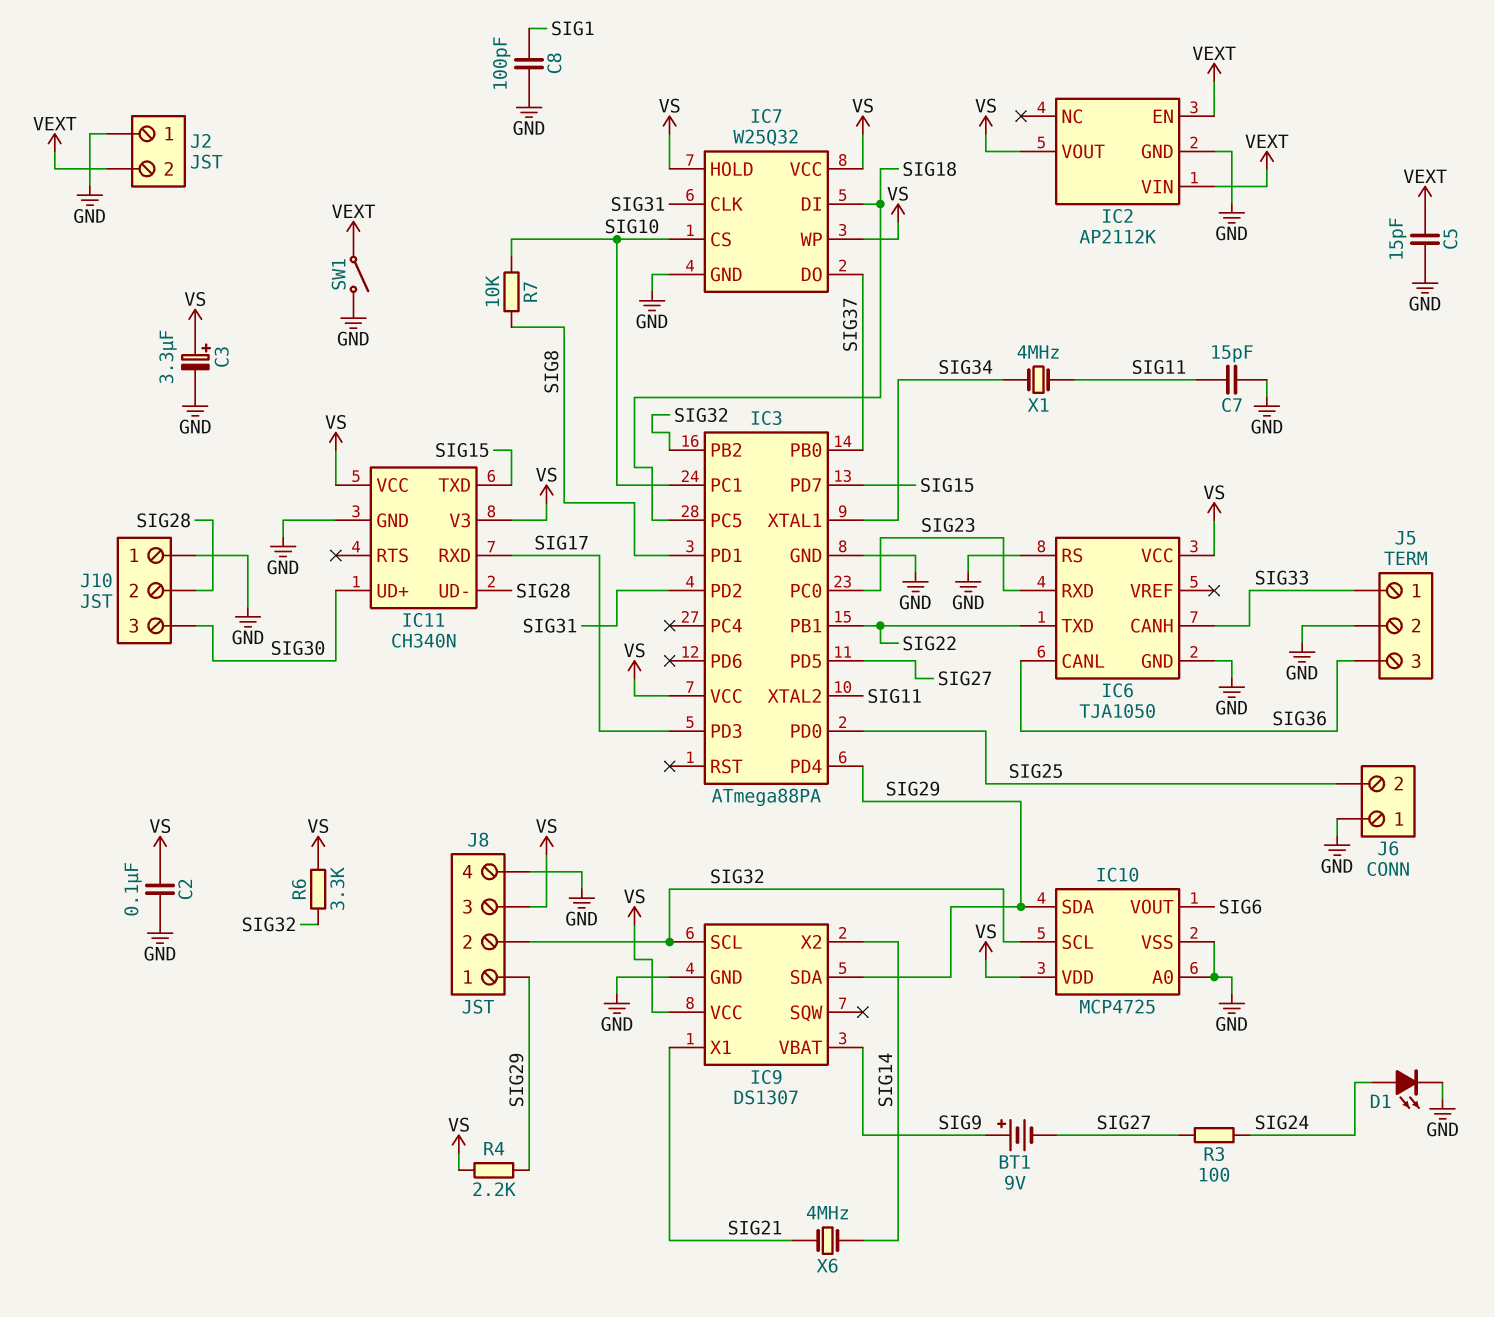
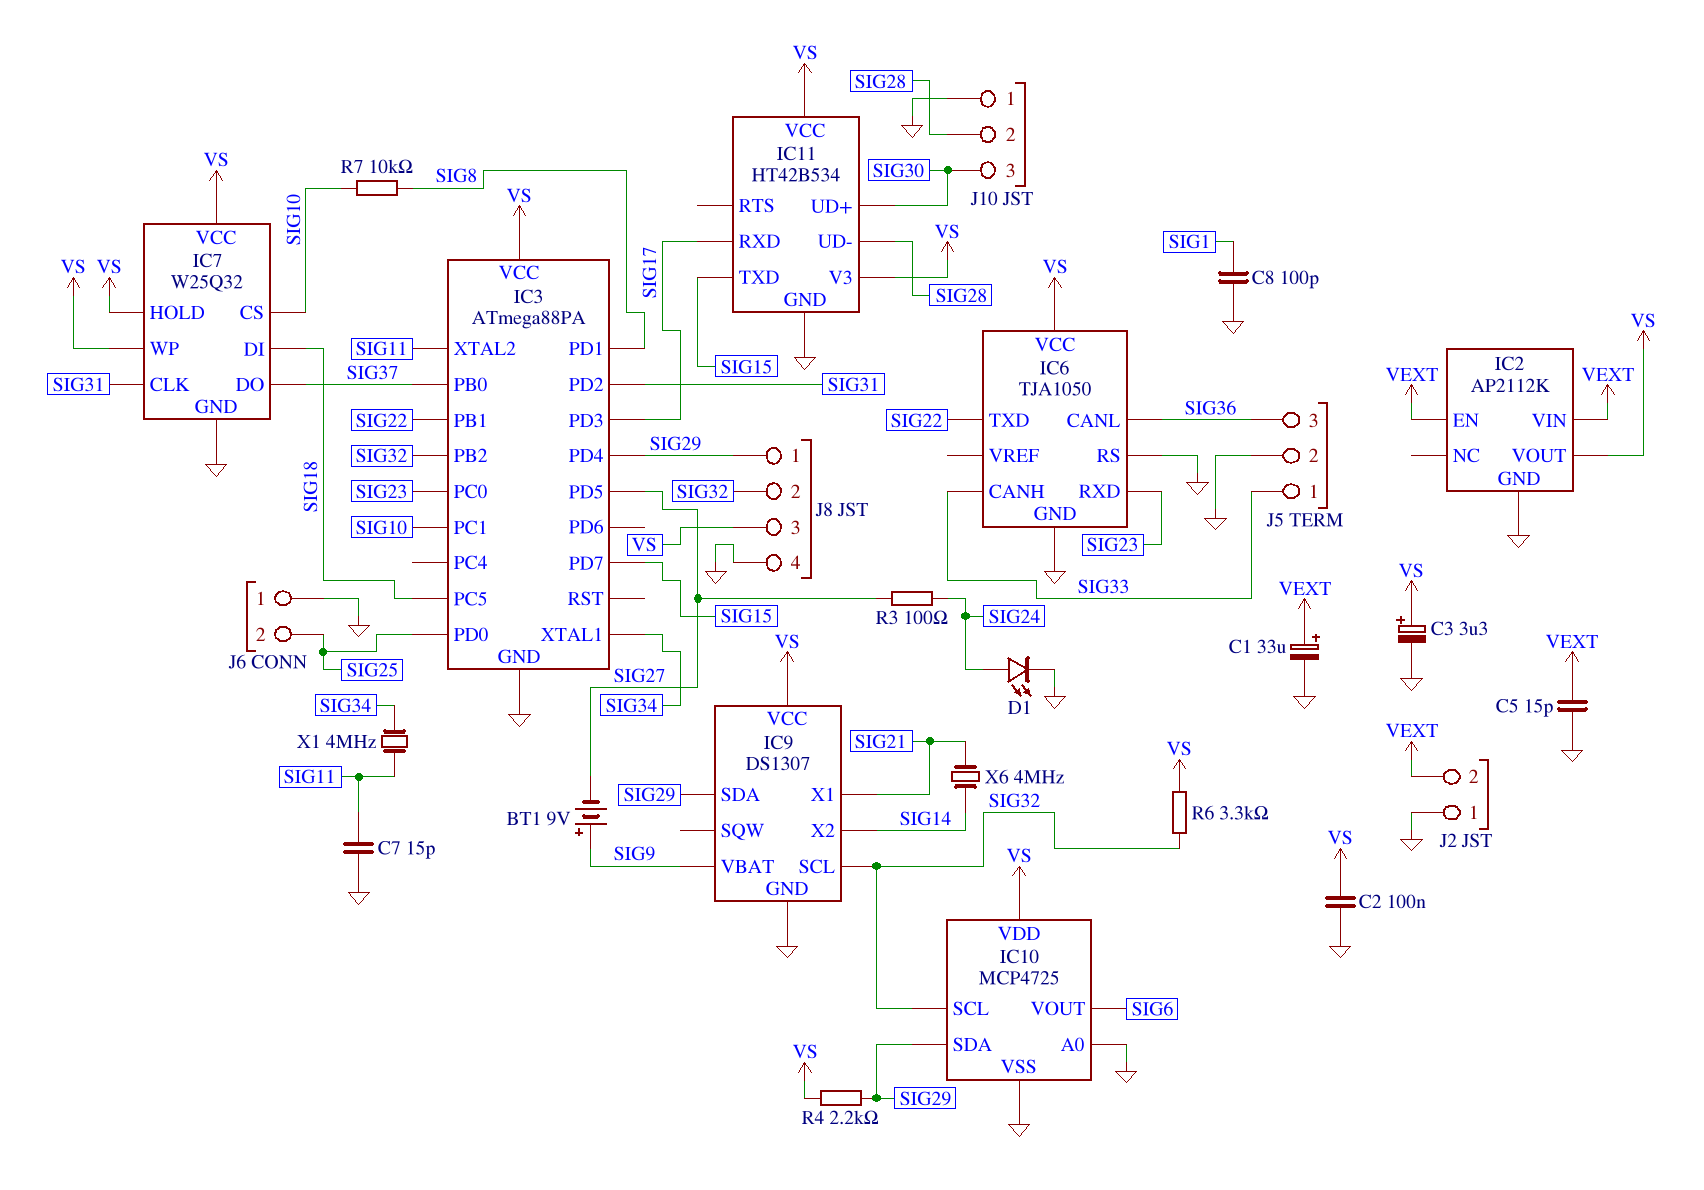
C1: none -> 33uF (plus VEXT, minus GND)
IC11: CH340N -> HT42B534
SW1: switch (GND, VEXT) -> none

